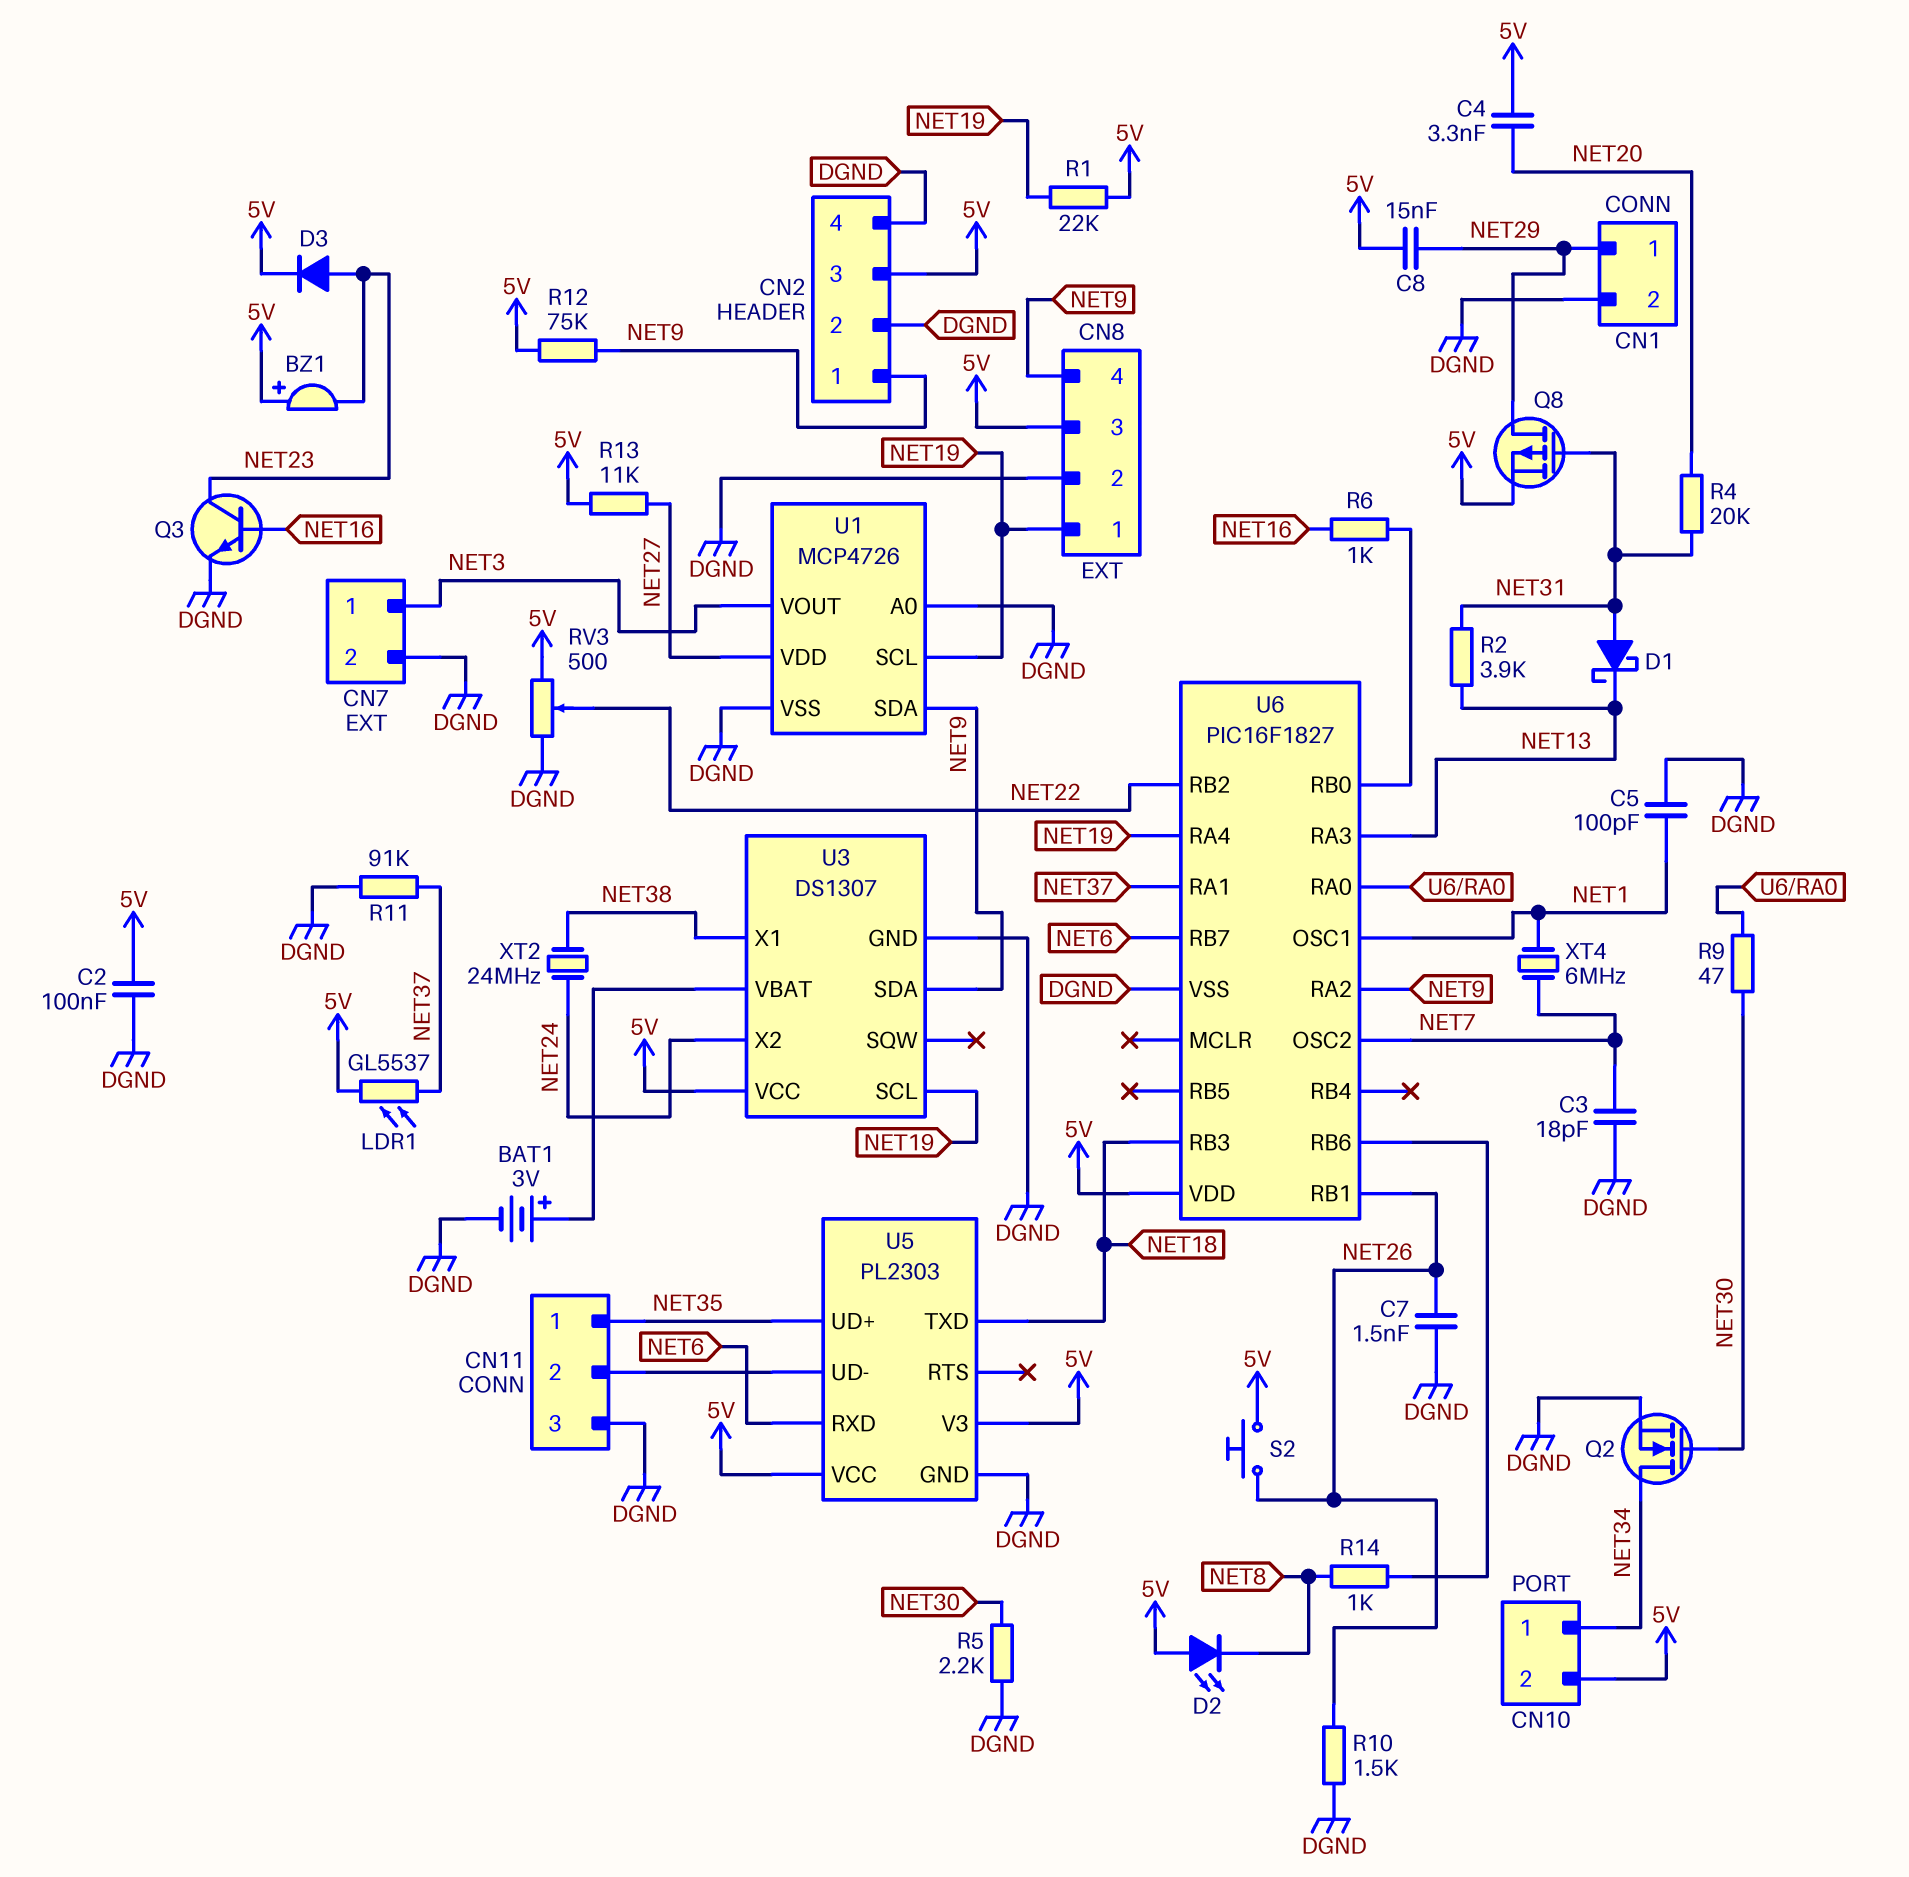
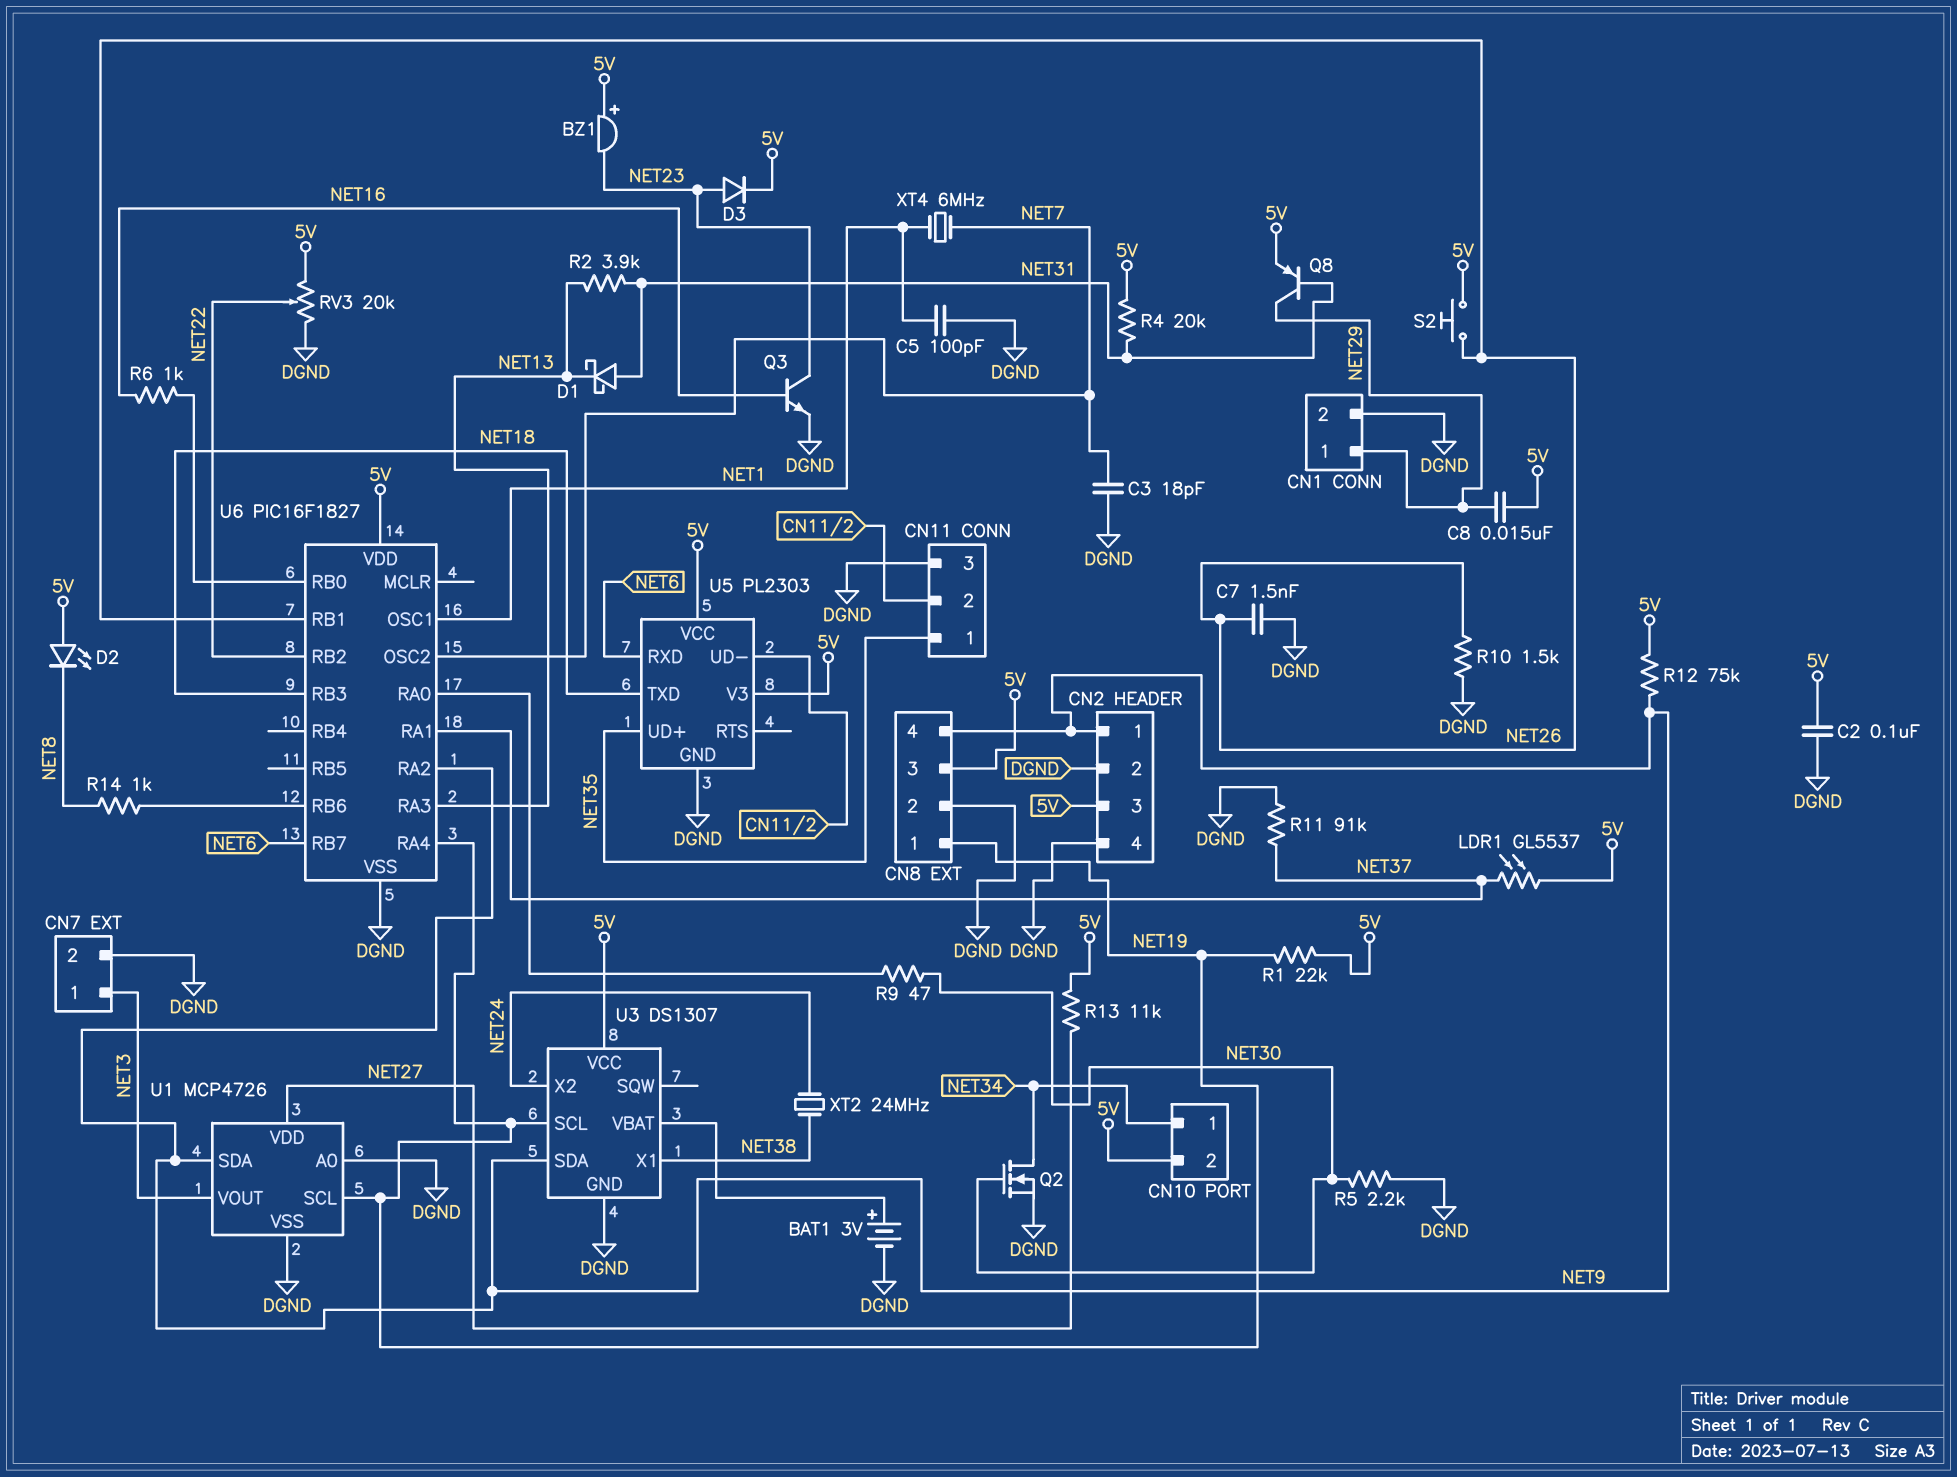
C4: 3.3nF (5V, NET20) -> none
Q8: PMOS (G NET31, D NET29, S 5V) -> PNP (B NET31, C NET29, E 5V)
R4: 20k (NET20, NET31) -> 20k (5V, NET31)
RV3: 500 (5V, DGND, wiper NET22) -> 20k (5V, DGND, wiper NET22)

